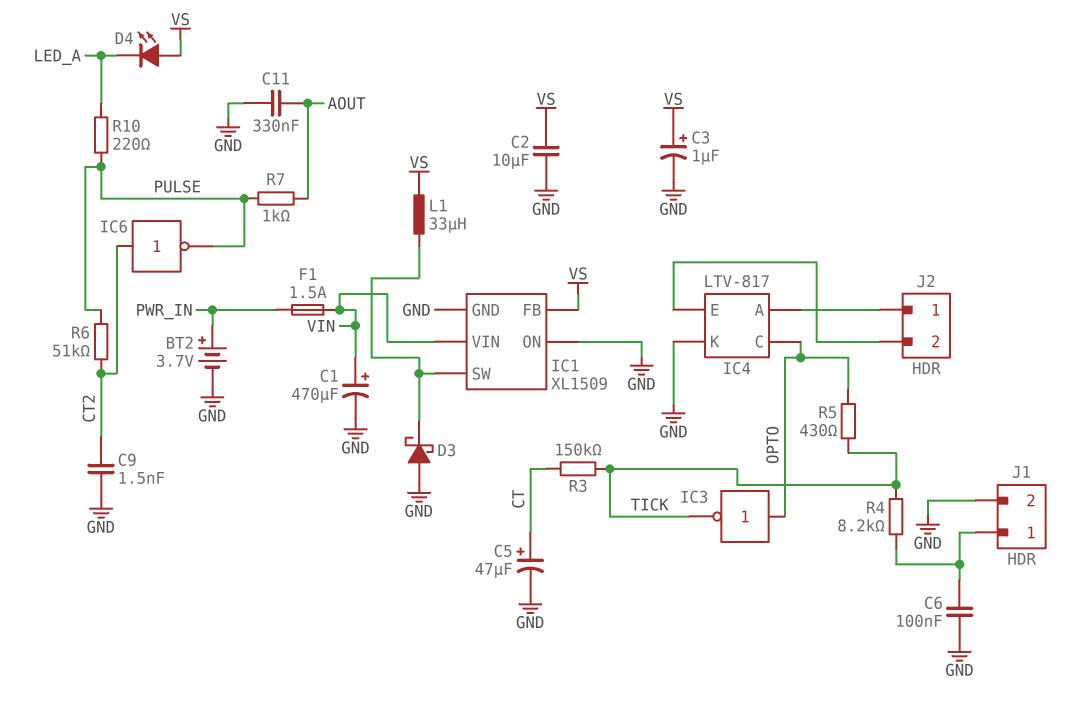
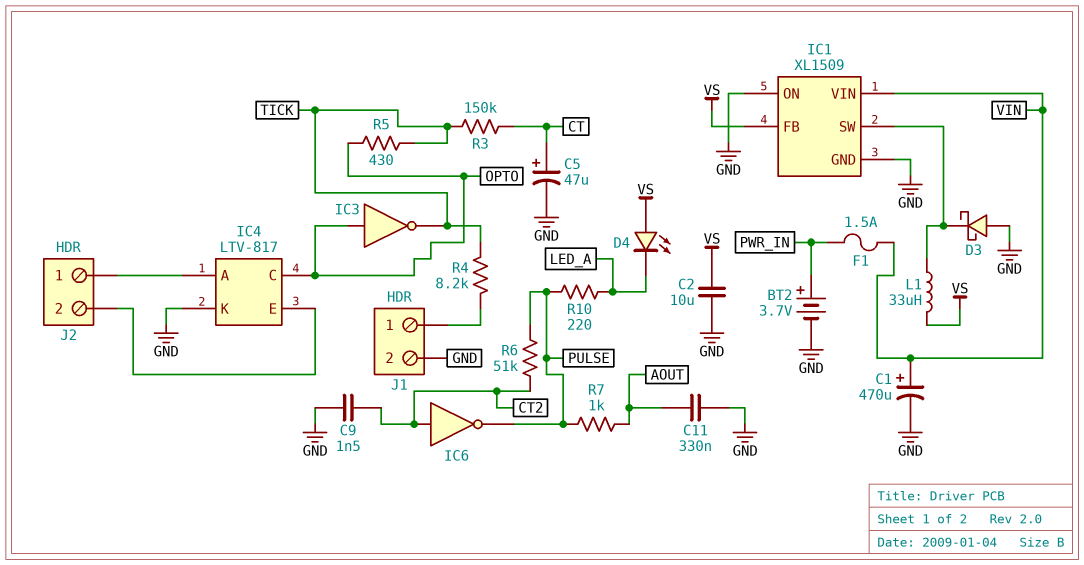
C3: 1uF (plus VS, minus GND) -> none
C6: 100nF (GND, J1/1) -> none

